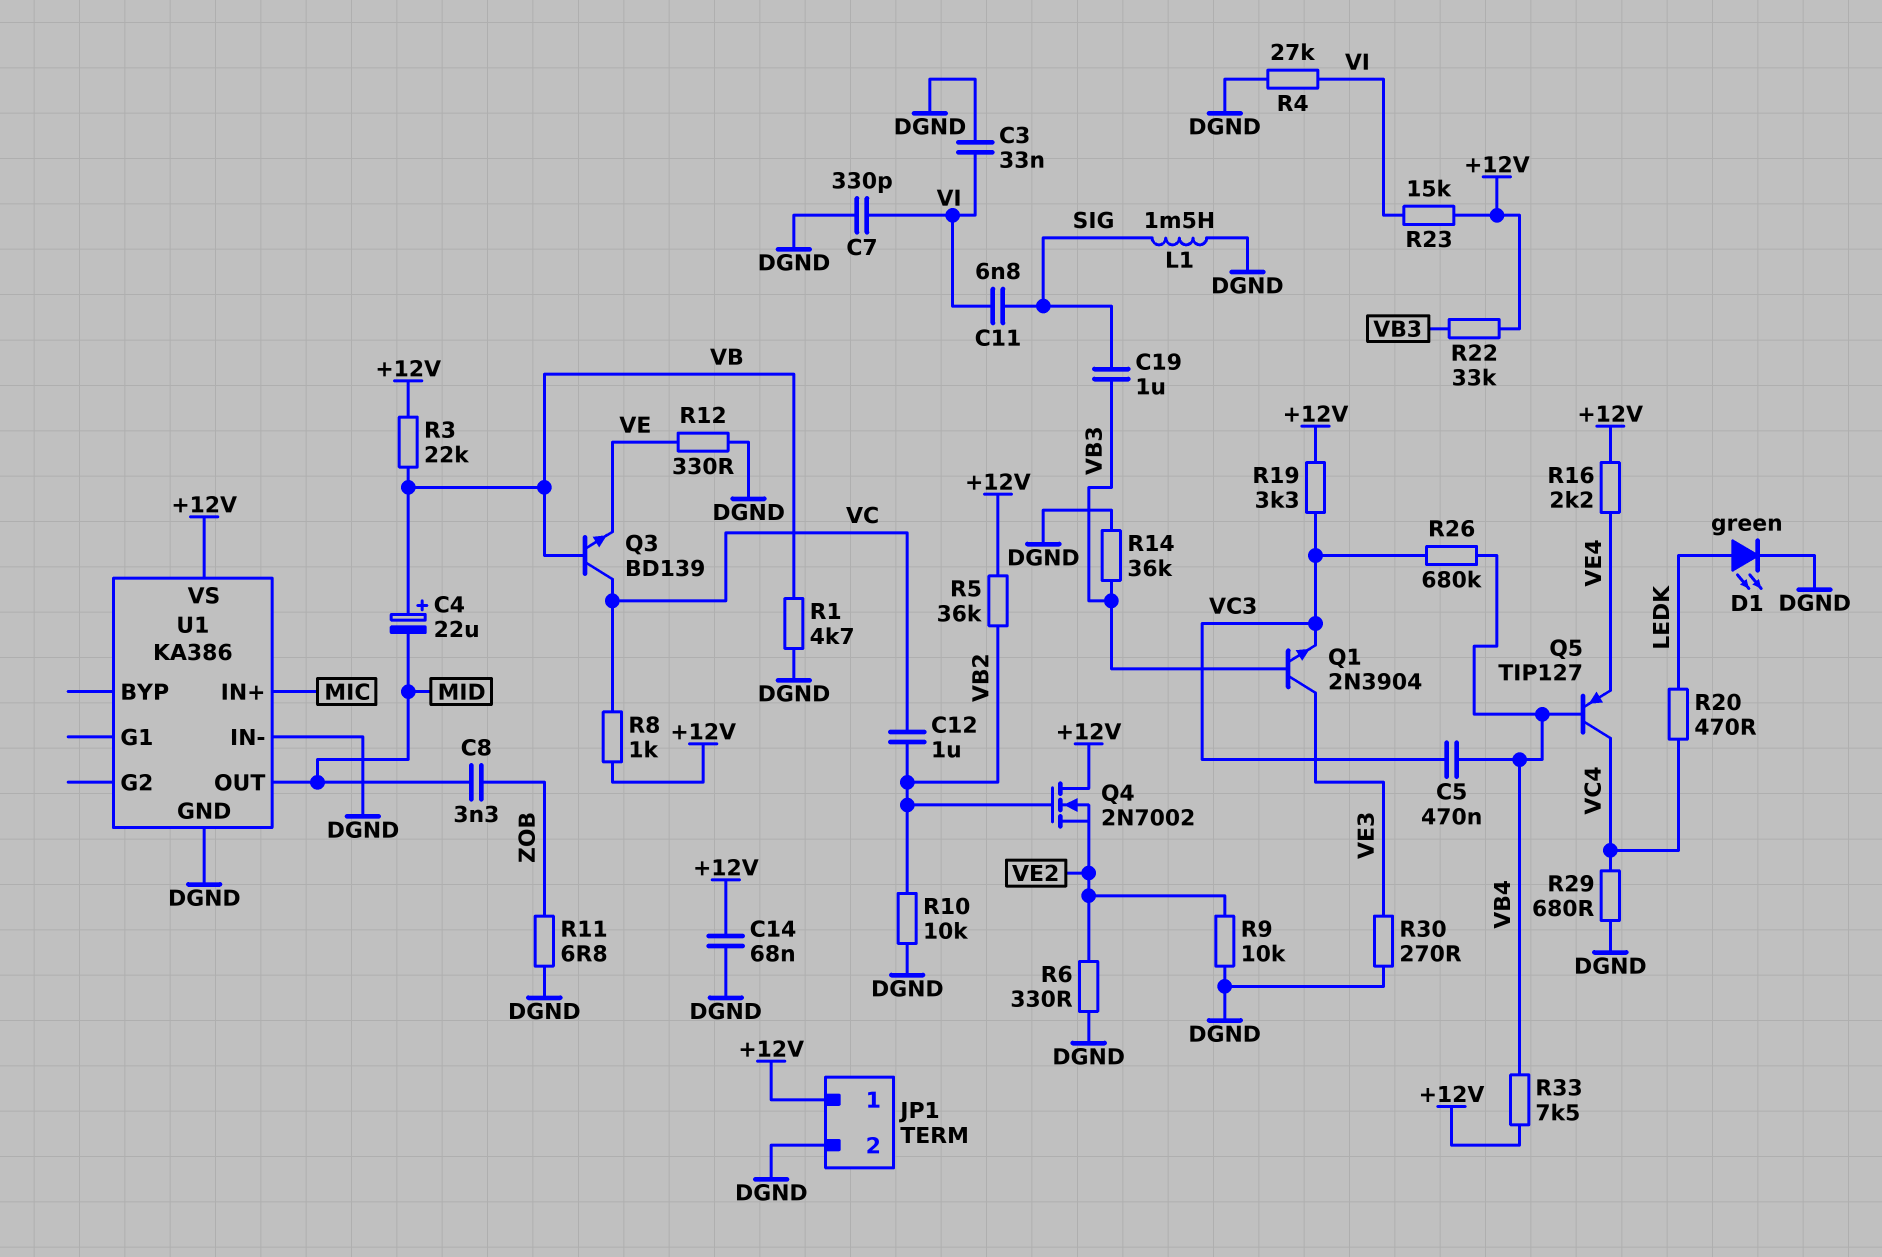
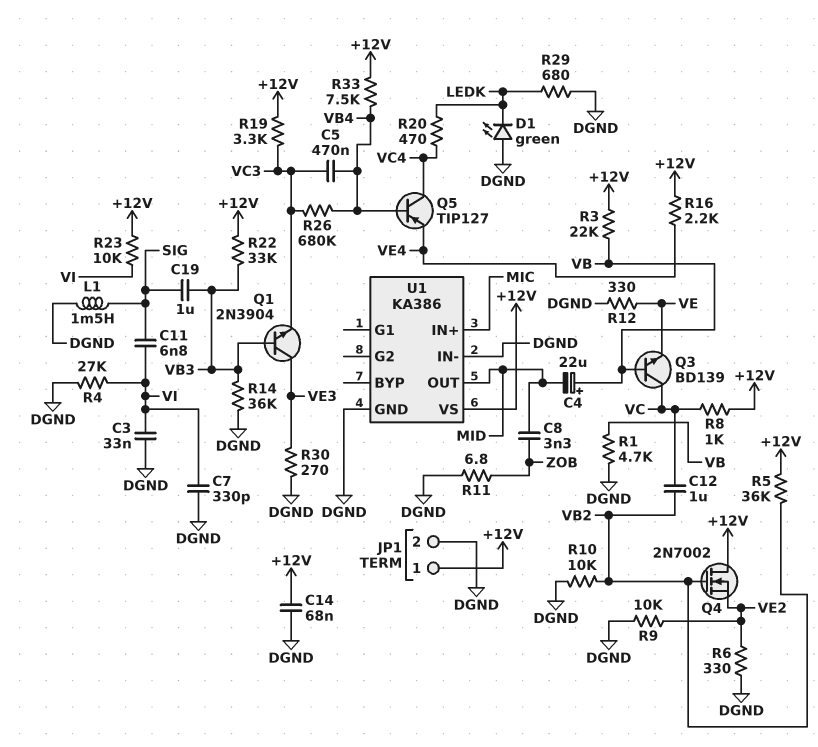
D1: LED green (A LEDK, K DGND) -> LED green (A DGND, K LEDK)
R23: 15k (+12V, VI) -> 10k (+12V, VI)
R29: 680 (DGND, VC4) -> 680 (DGND, LEDK)

